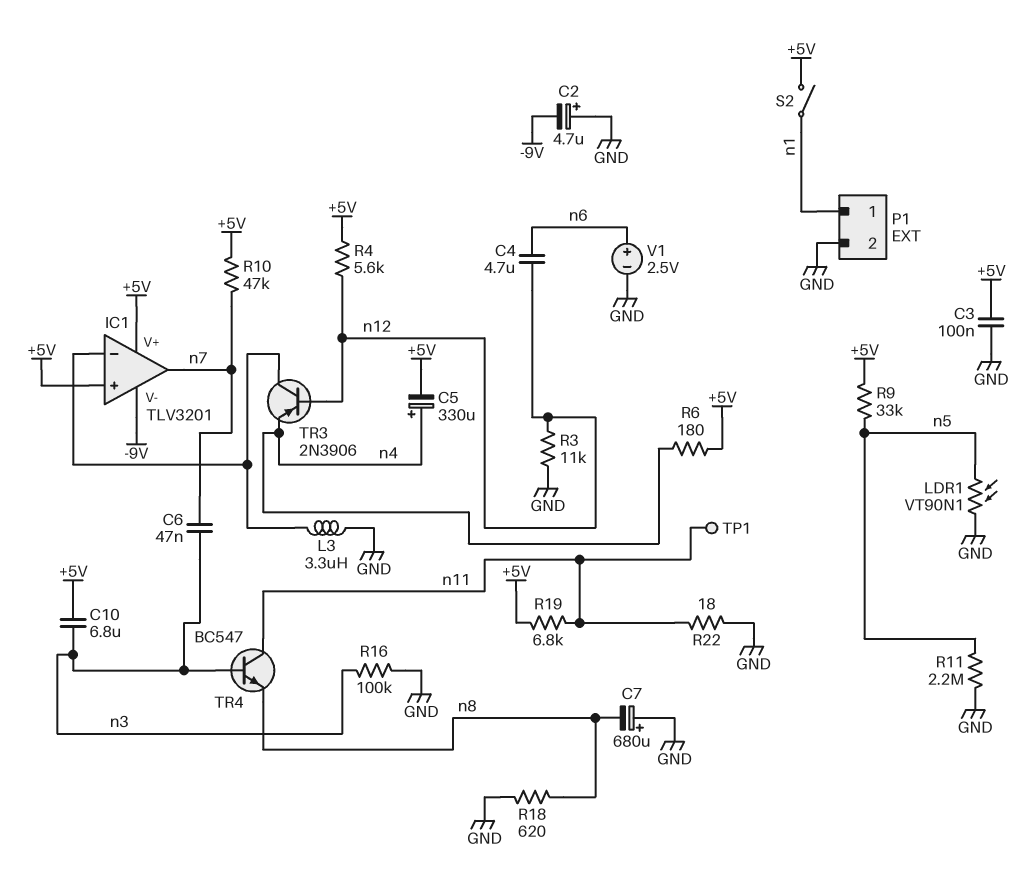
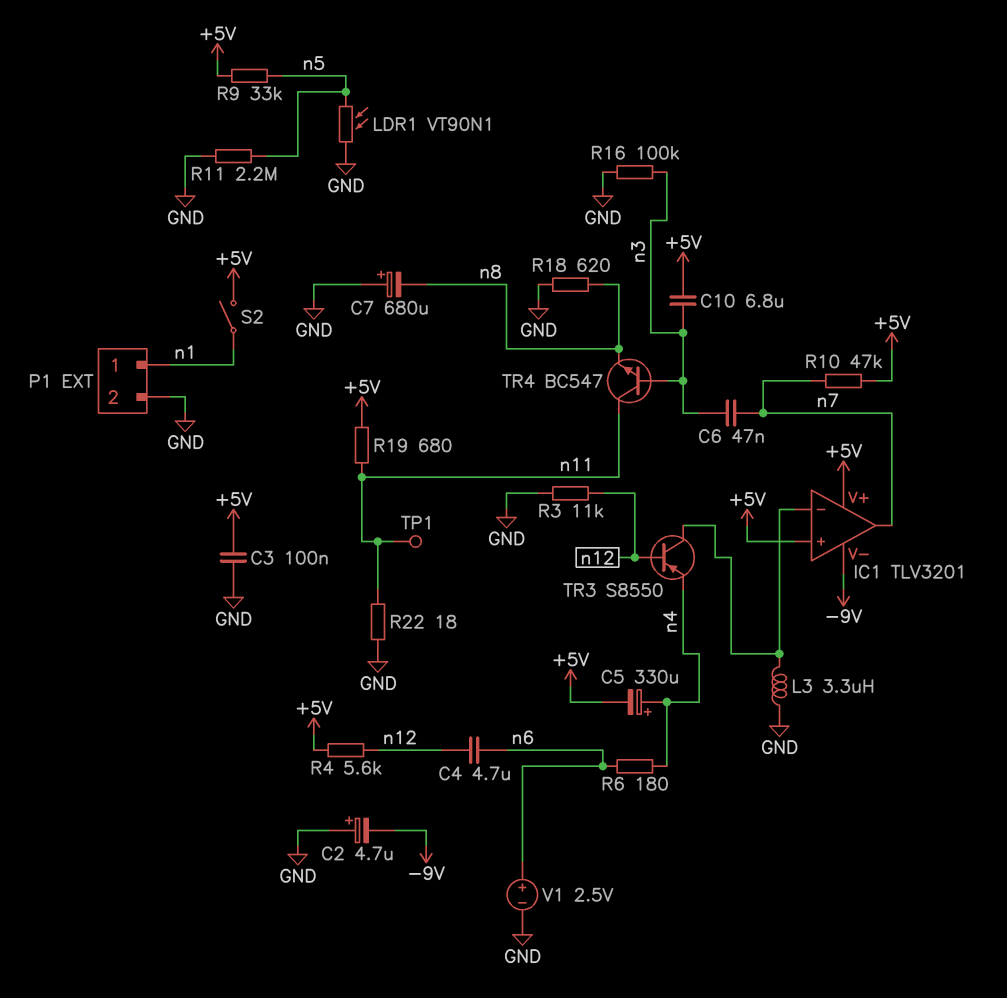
R6: 180 (+5V, n4) -> 180 (n4, n6)
R19: 6.8k (+5V, n11) -> 680 (+5V, n11)
TR3: PNP 2N3906 (B n12, C IC1/in-, E n4) -> PNP S8550 (B n12, C IC1/in-, E n4)

